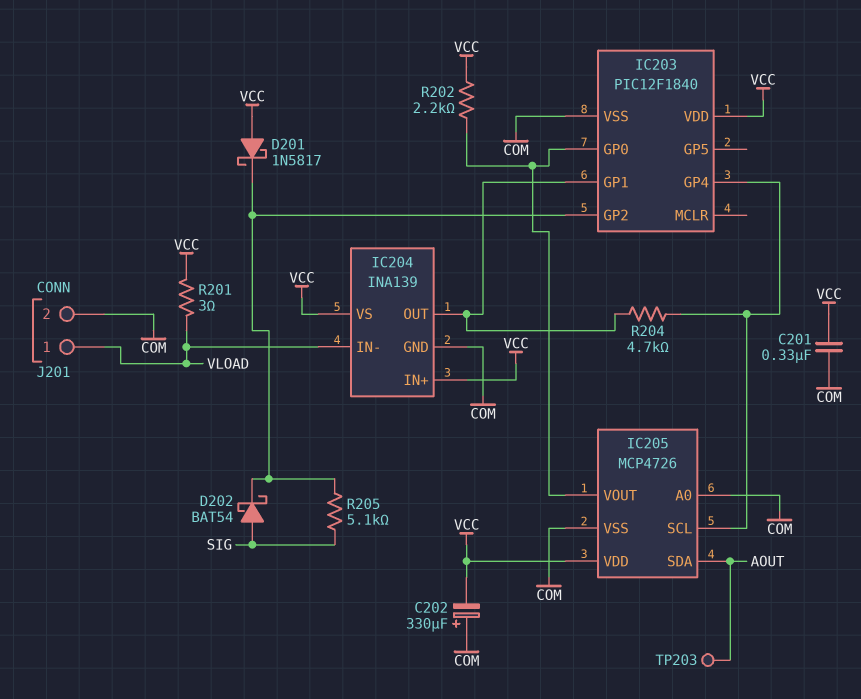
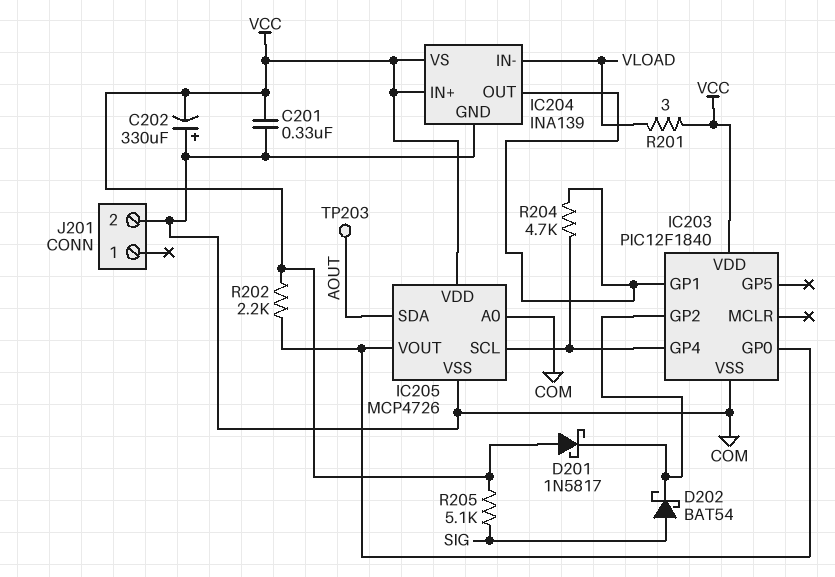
J201 pin 1: VLOAD -> none
R205: 5.1k (IC203/GP2, SIG) -> 5.1k (SIG, VCC)

